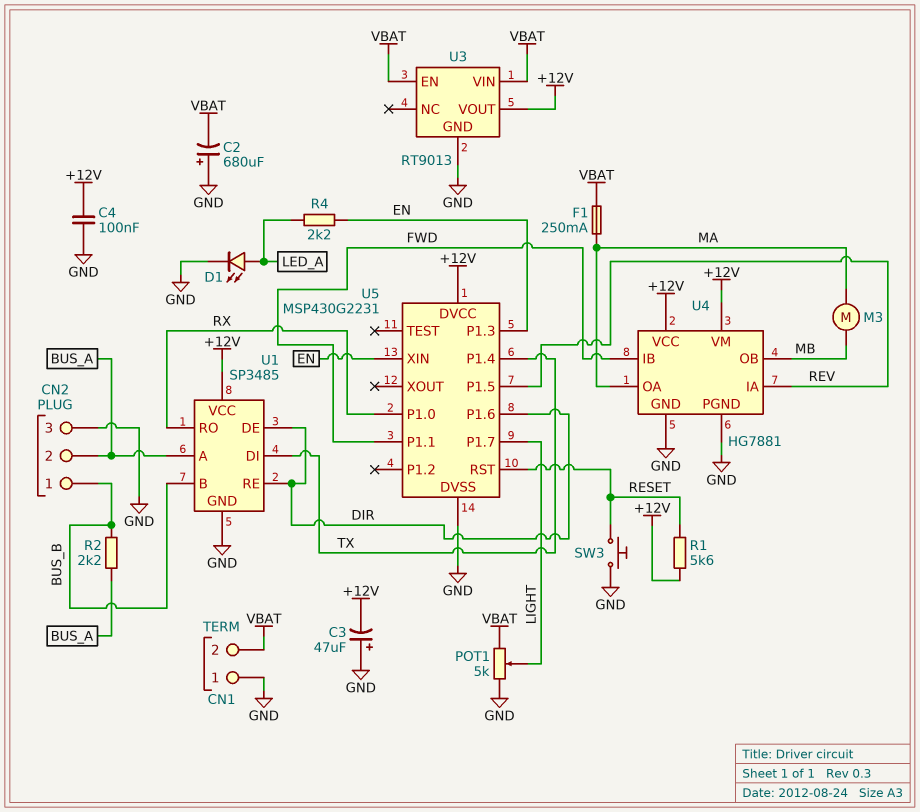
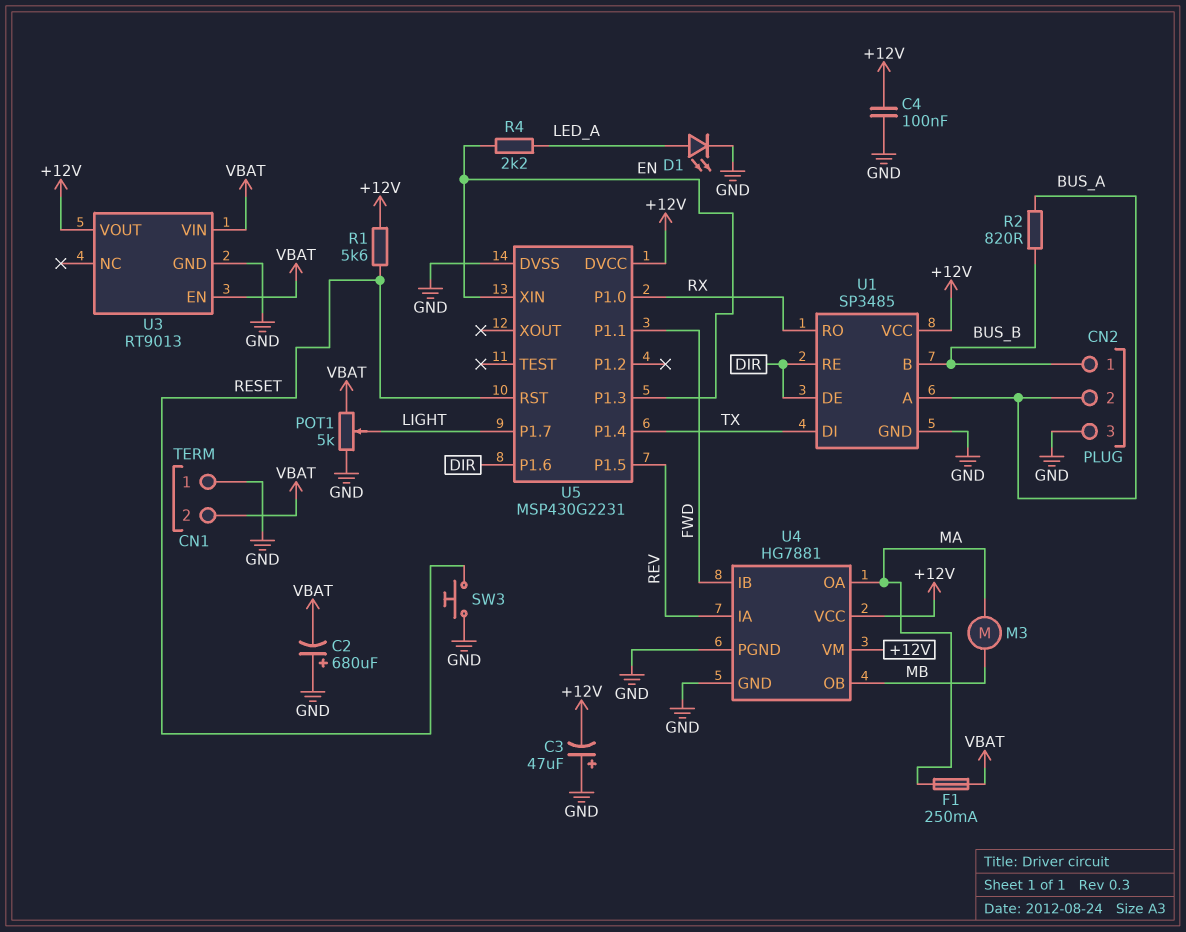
R2: 2.2k (BUS_A, BUS_B) -> 820 (BUS_A, BUS_B)

